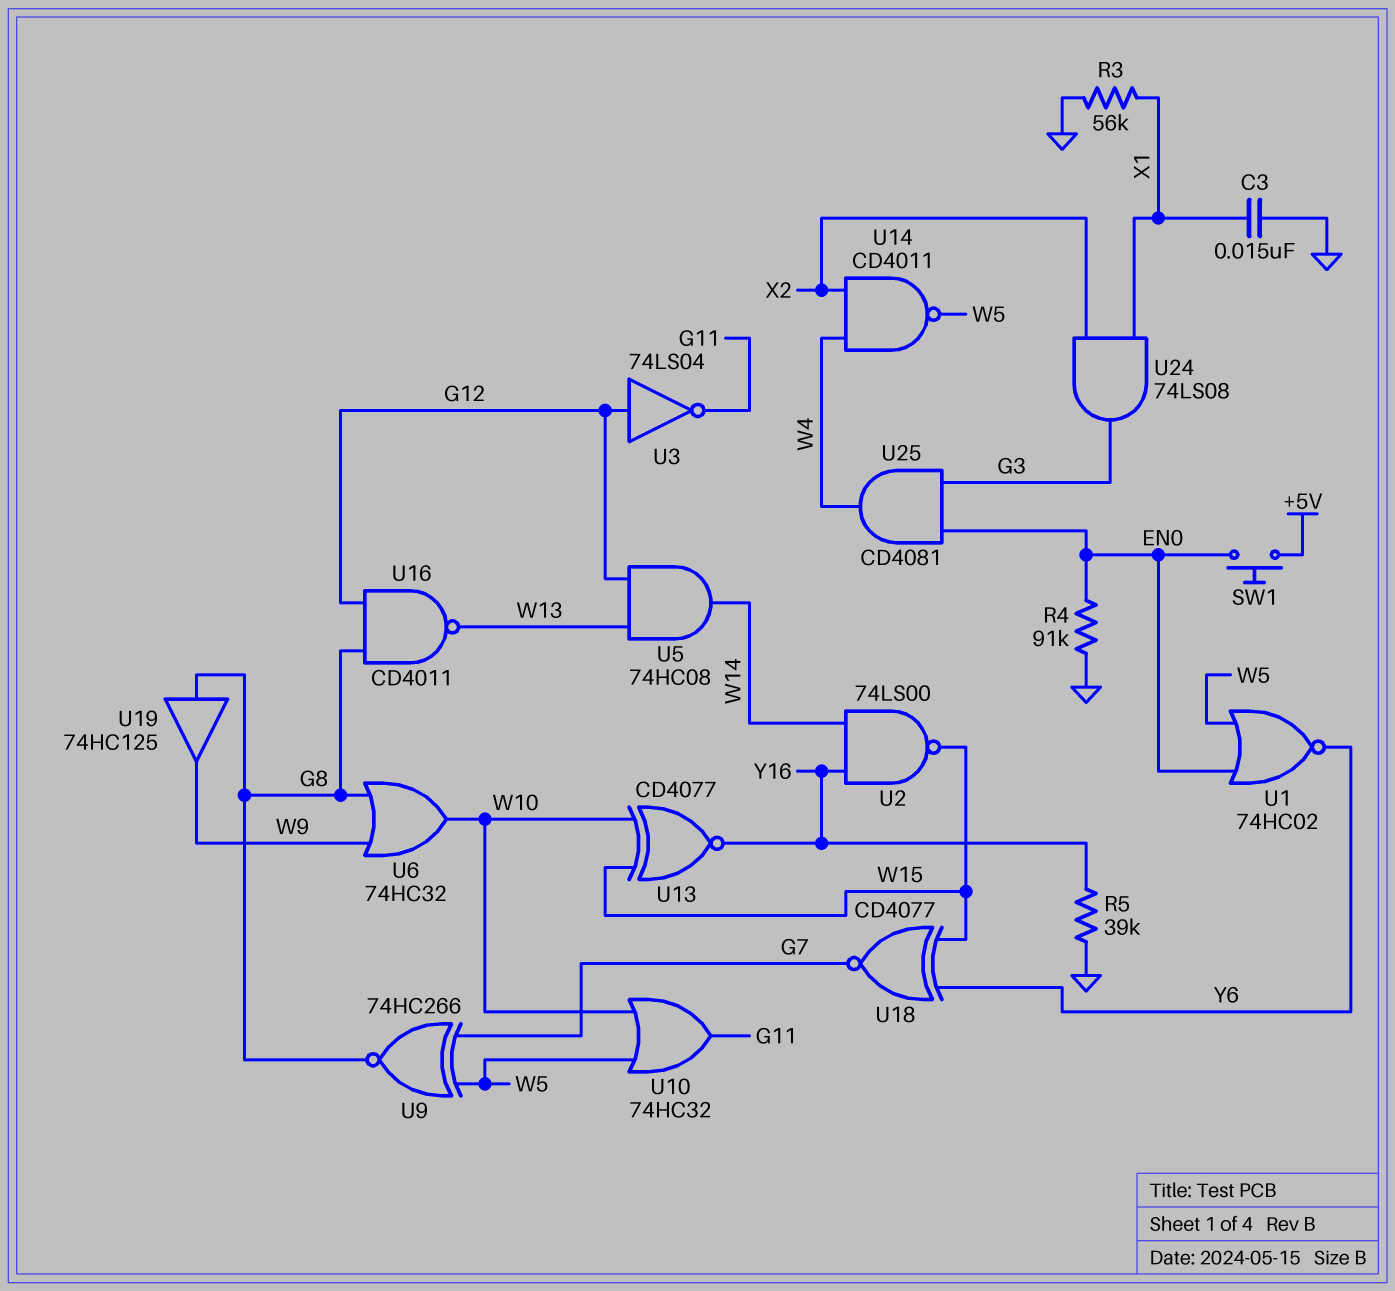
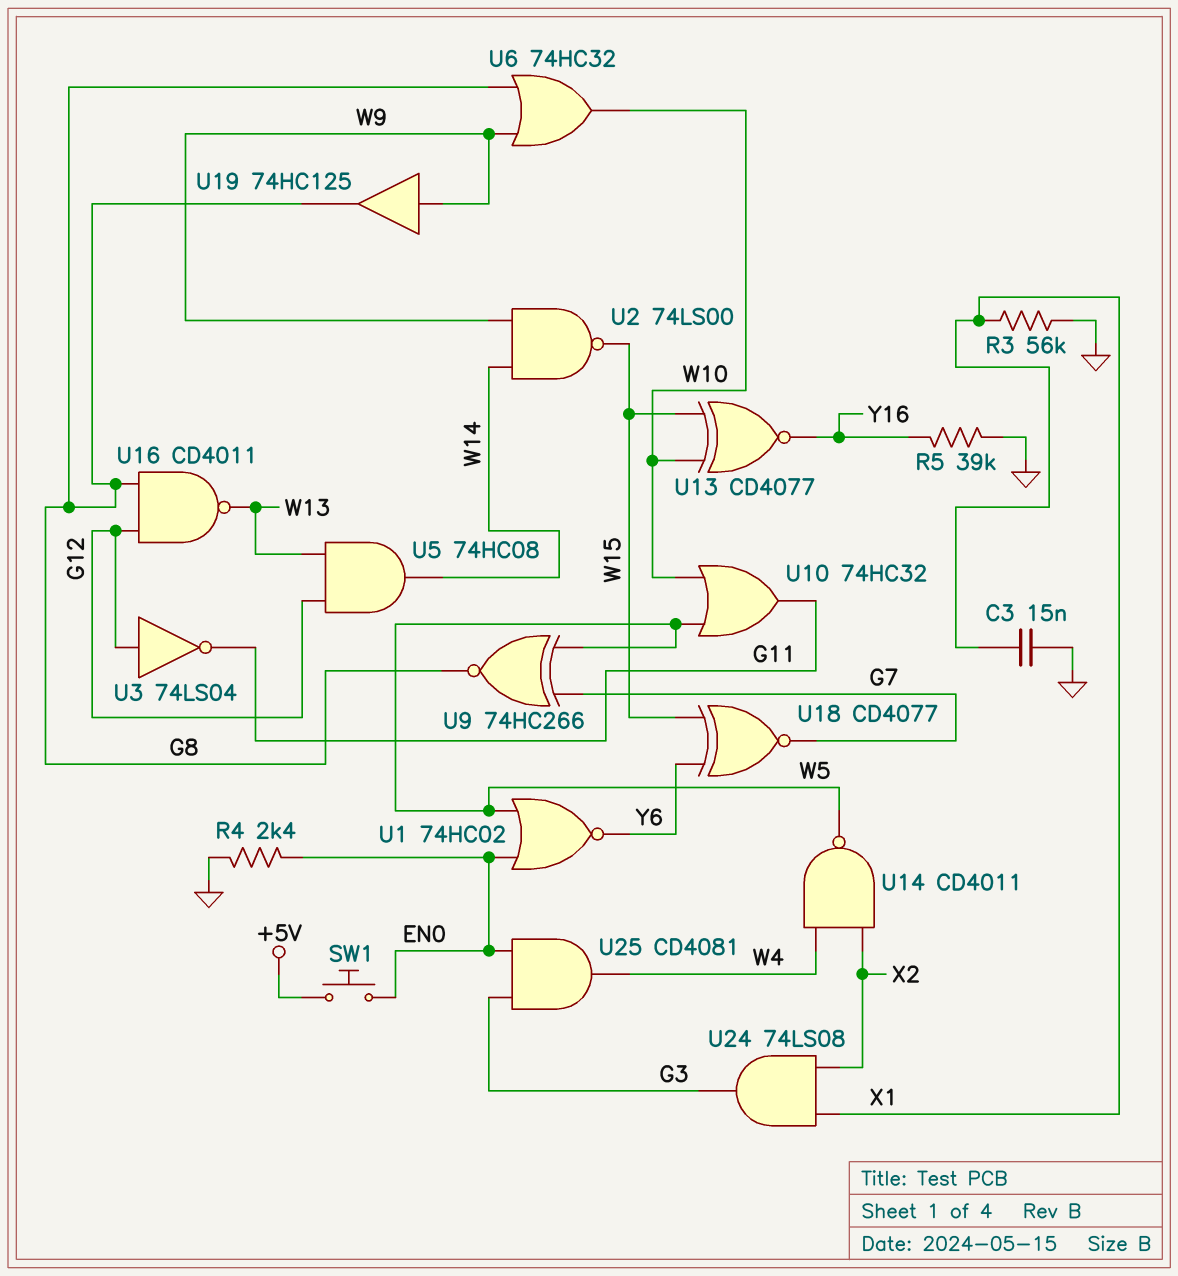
R4: 91k (EN0, GND) -> 2.4k (EN0, GND)
U2: NAND 74LS00 (in W14, in Y16, out W15) -> NAND 74LS00 (in W9, in W14, out W15)
U19: buffer 74HC125 (in G8, out W9) -> buffer 74HC125 (in W9, out G8)

